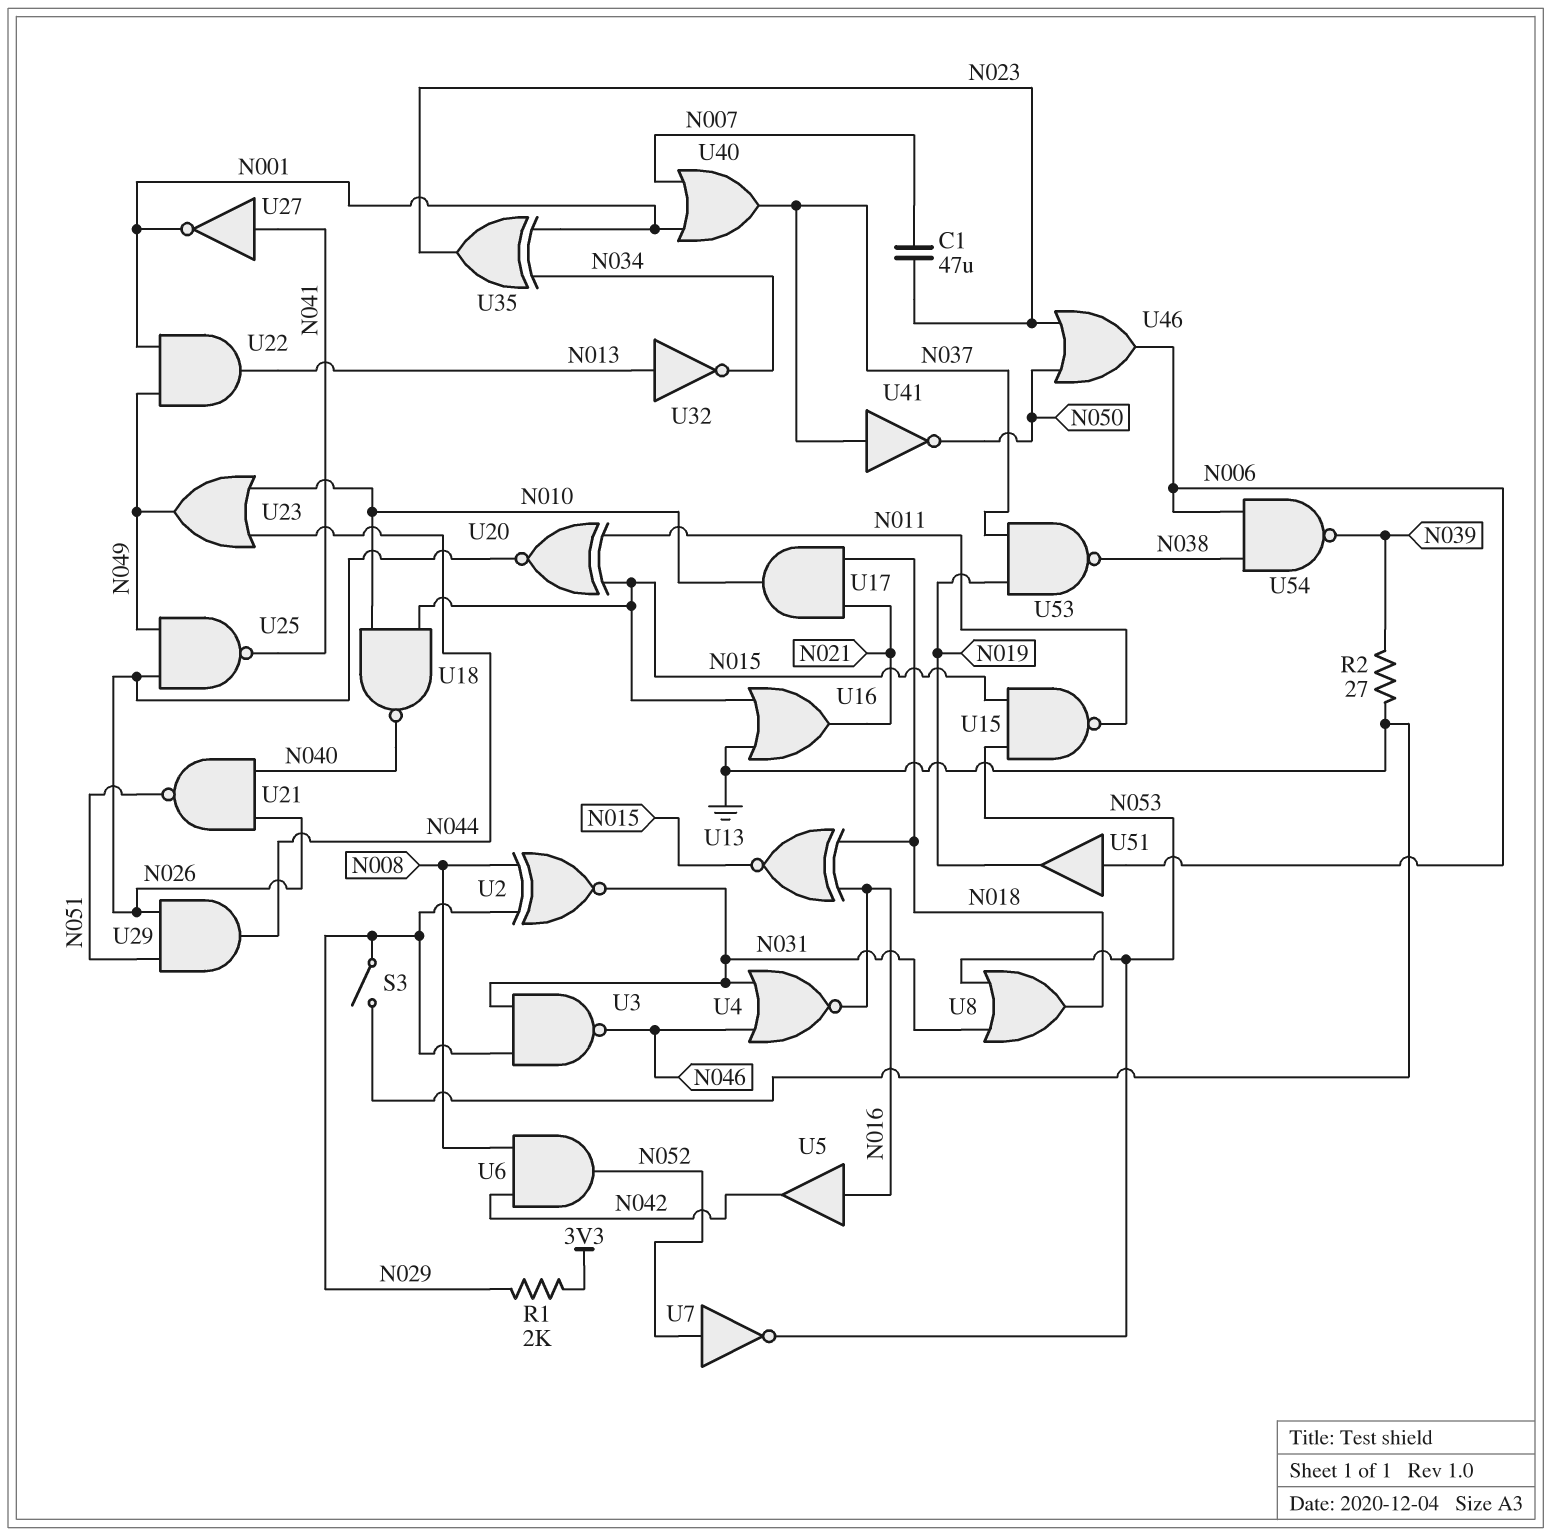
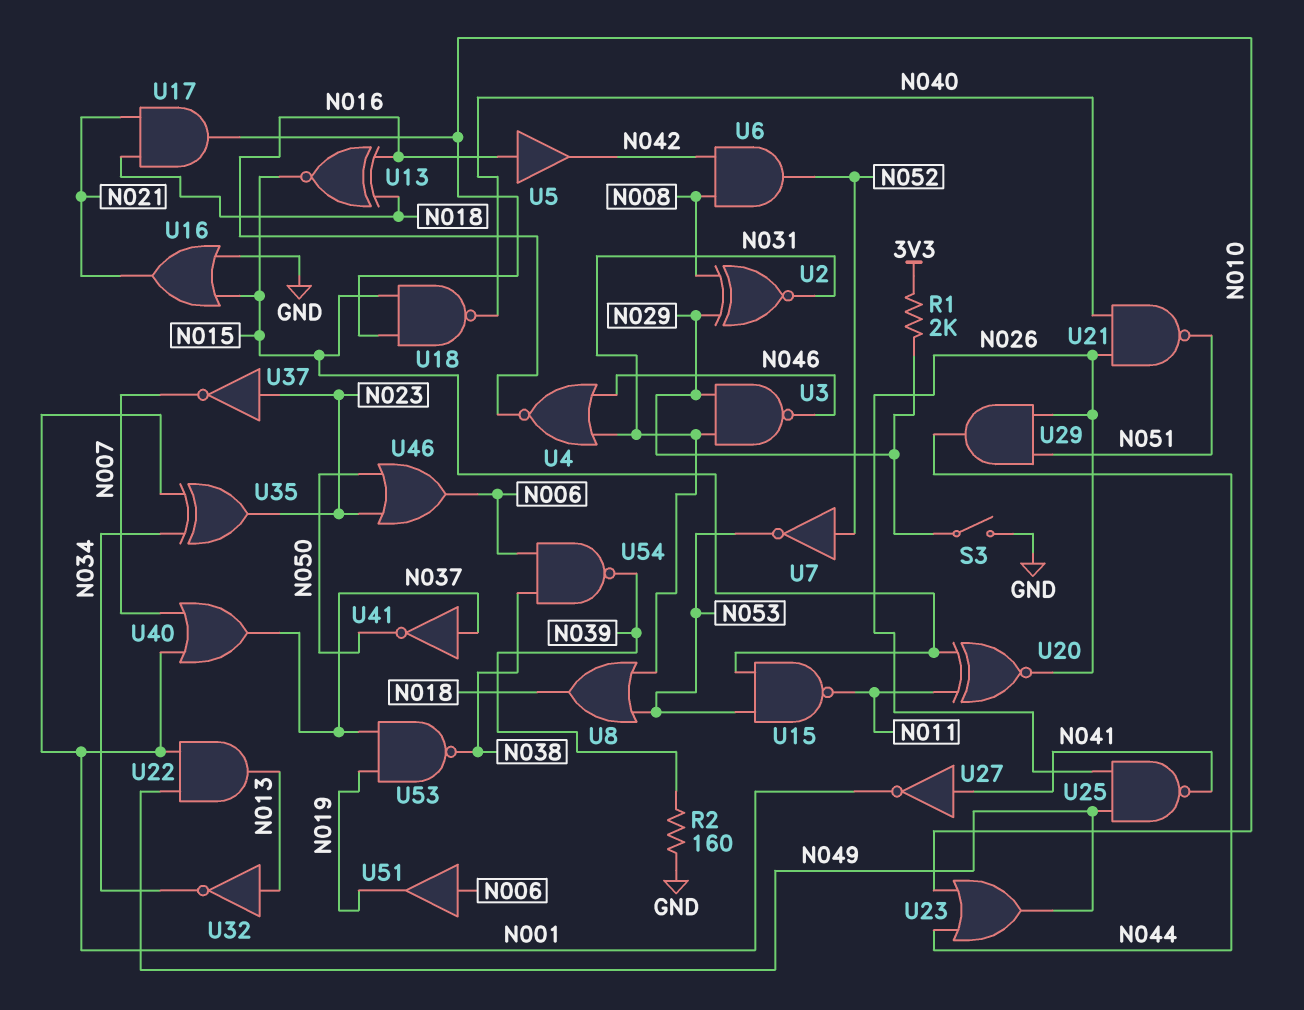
C1: 47uF (N007, N023) -> none
R2: 27 (GND, N039) -> 160 (GND, N039)
U37: none -> NOT (in N023, out N007)

